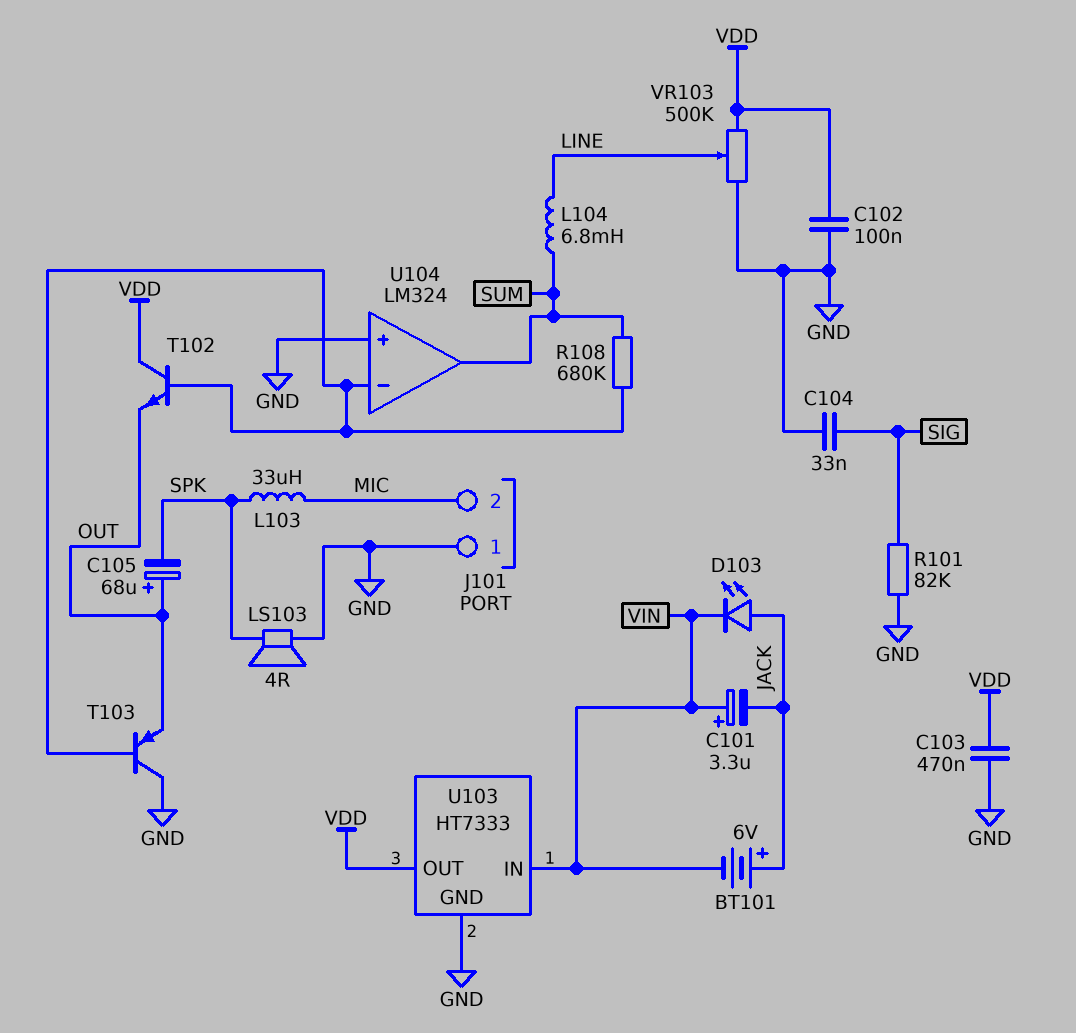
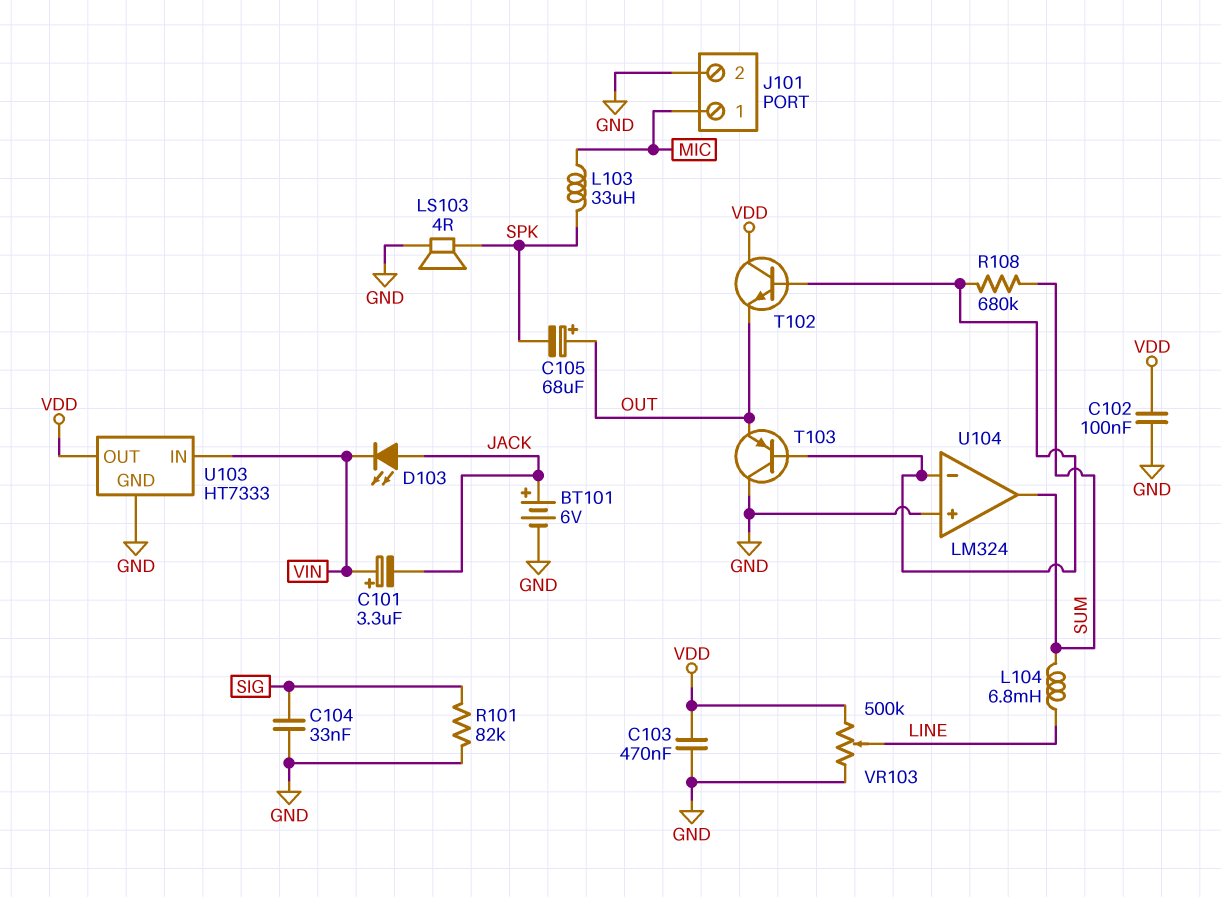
BT101: 6V (plus JACK, minus VIN) -> 6V (plus JACK, minus GND)
J101 pin 1: GND -> MIC
J101 pin 2: MIC -> GND

